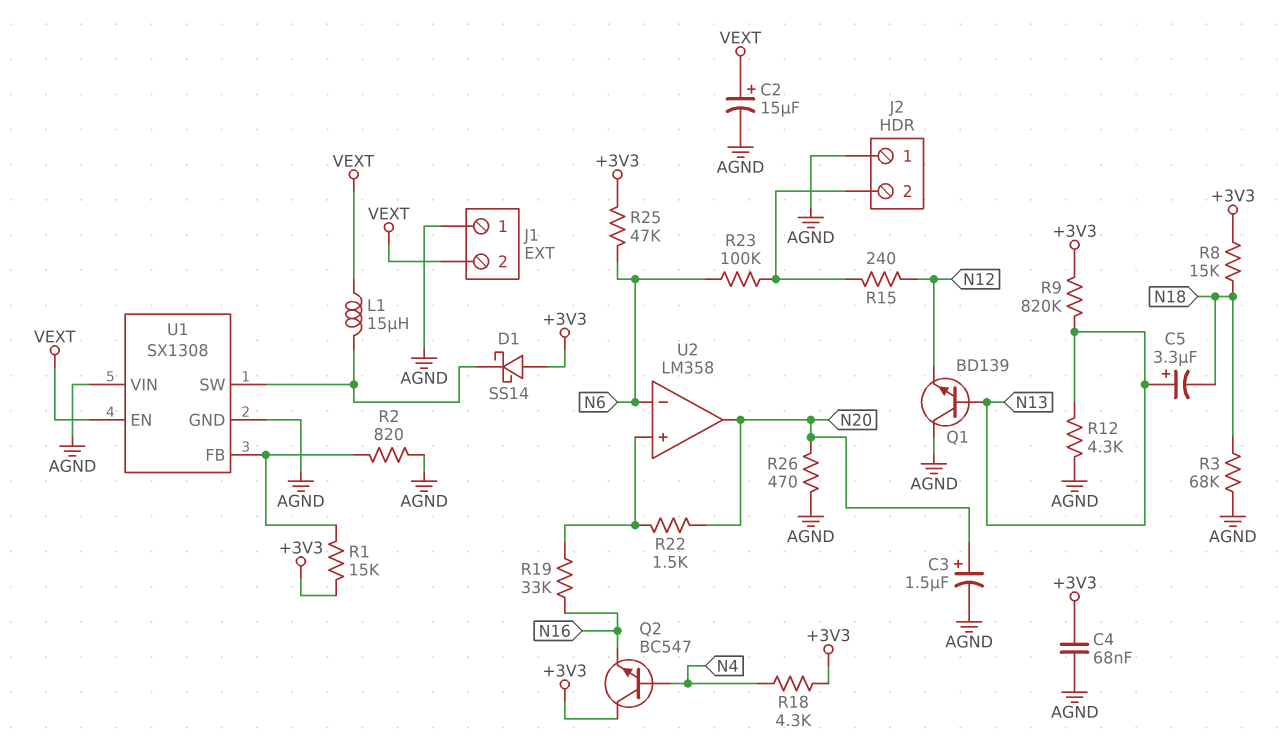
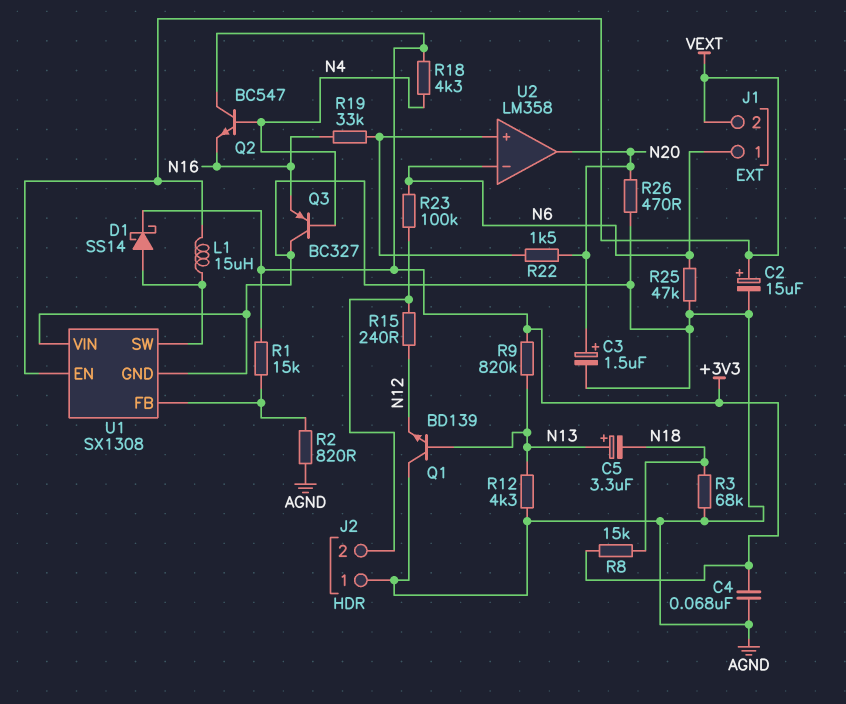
D1: schottky SS14 (A +3V3, K U1/SW) -> schottky SS14 (A U1/SW, K +3V3)
J1 pin 1: AGND -> N6
Q3: none -> PNP BC327 (B N4, C AGND, E N16)
R25: 47k (+3V3, N6) -> 47k (AGND, N6)

